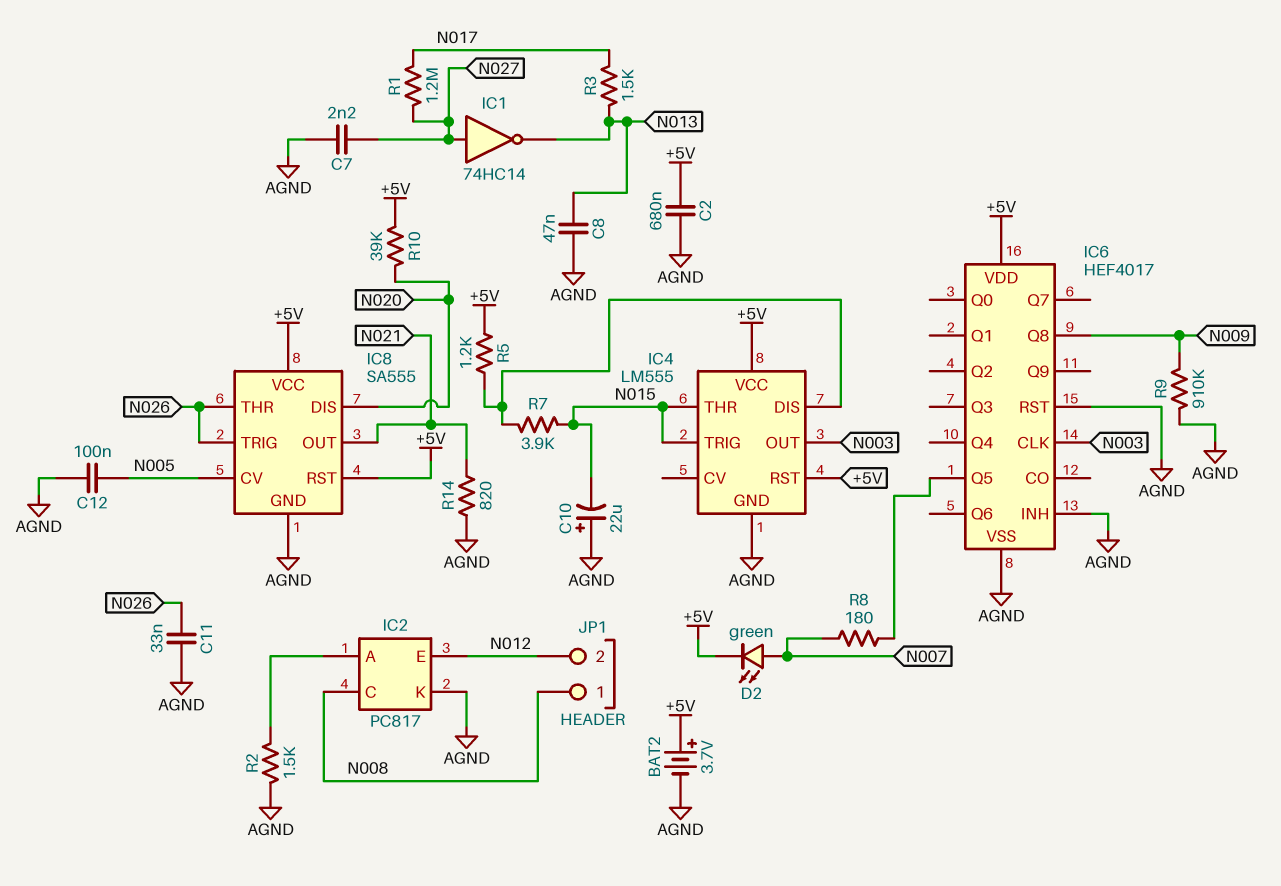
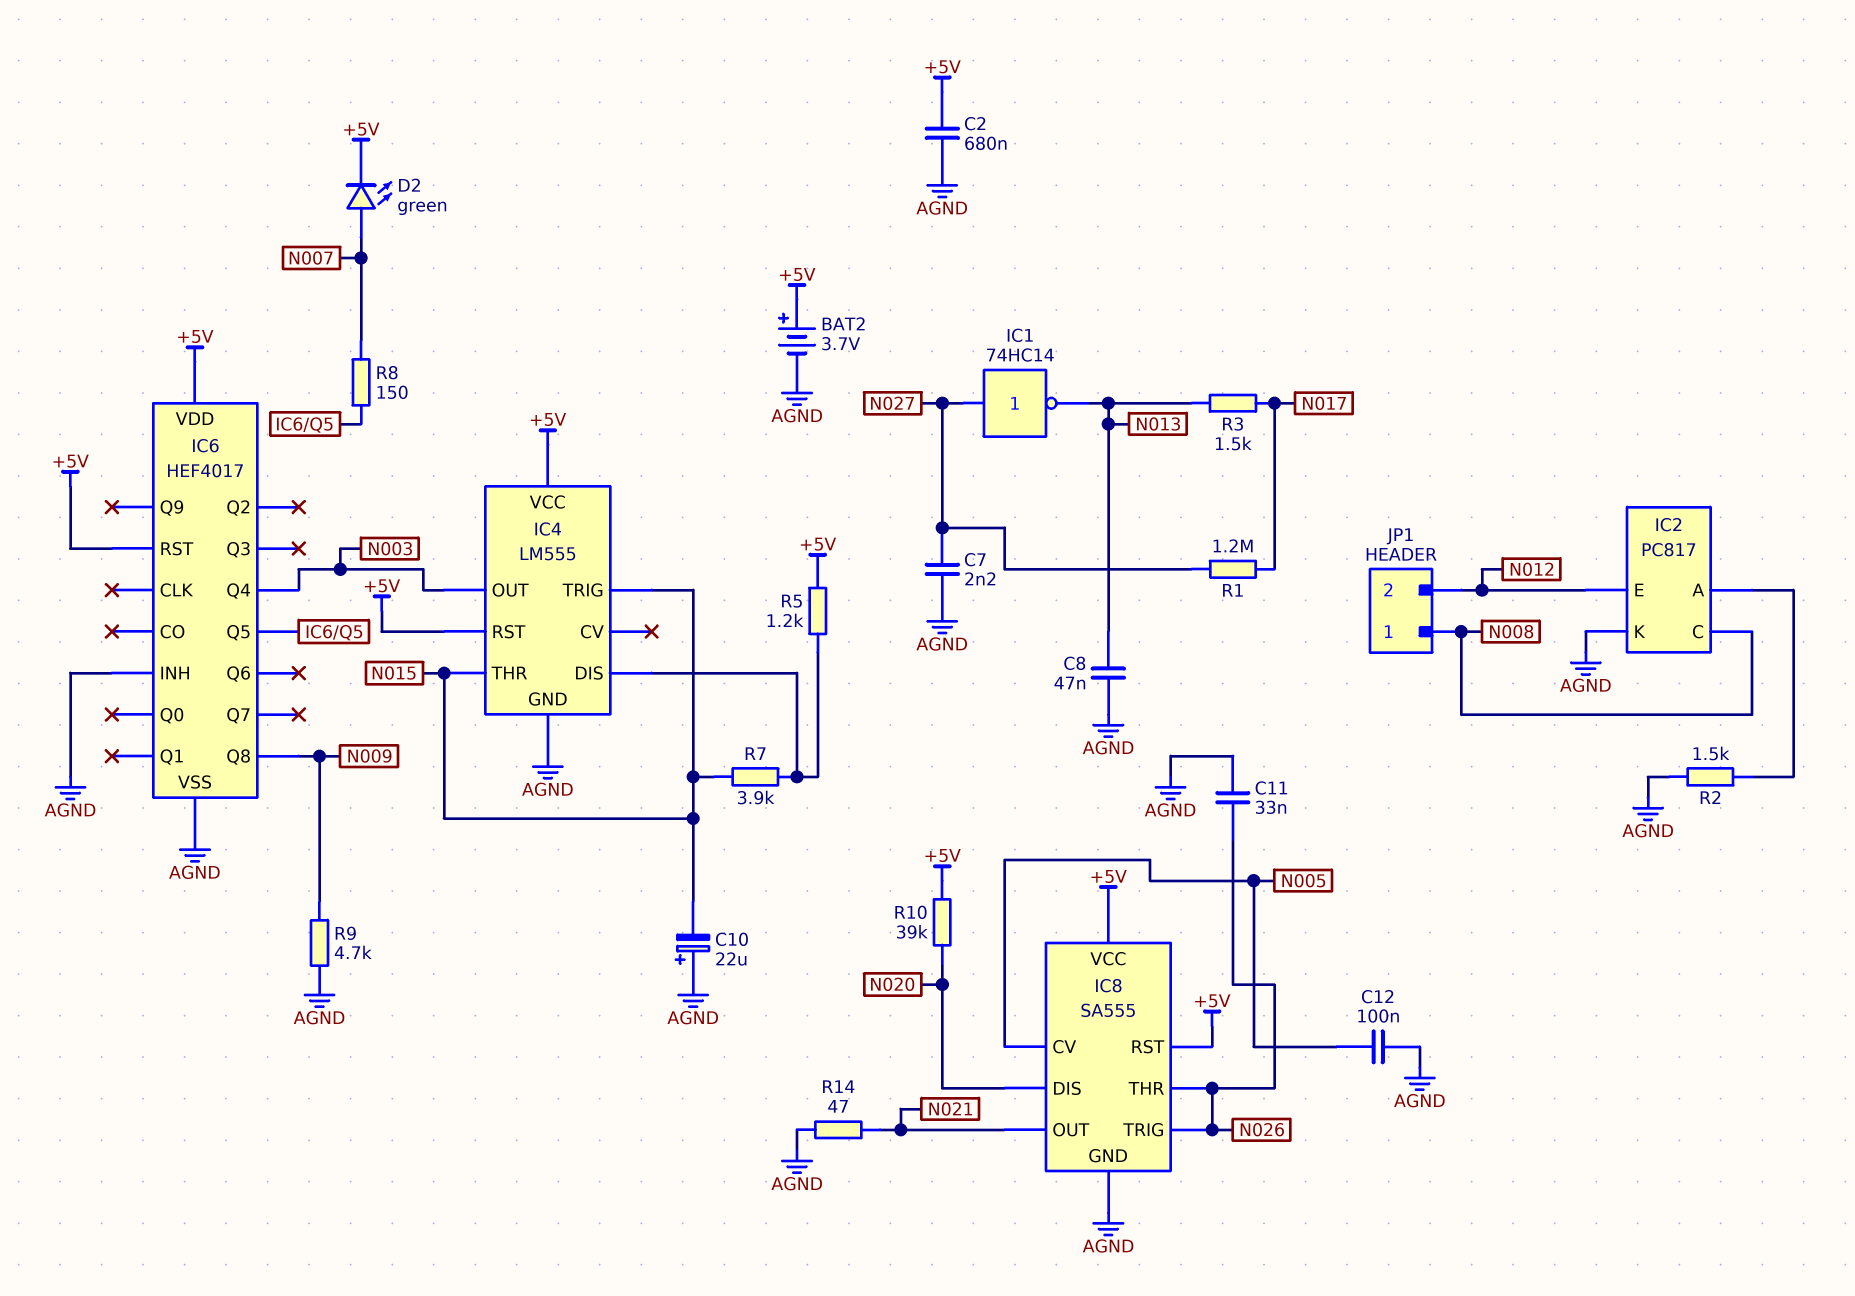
IC6 pin CLK: N003 -> none
IC6 pin Q4: none -> N003
IC6 pin RST: AGND -> +5V
R8: 180 (IC6/Q5, N007) -> 150 (IC6/Q5, N007)
R9: 910k (AGND, N009) -> 4.7k (AGND, N009)
R14: 820 (AGND, N021) -> 47 (AGND, N021)

